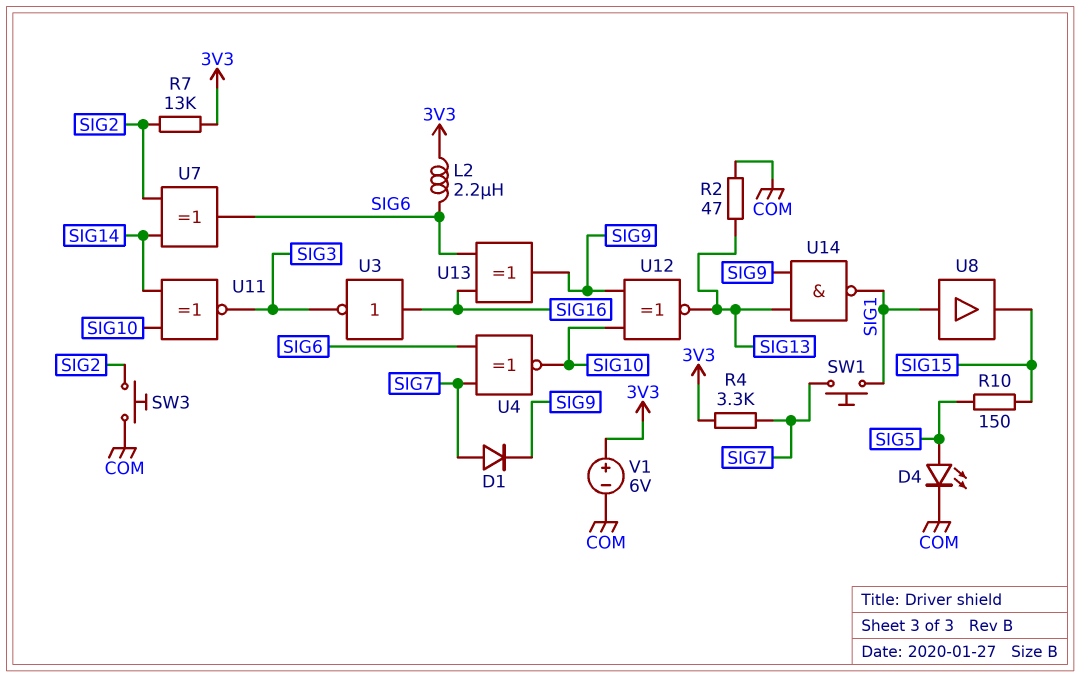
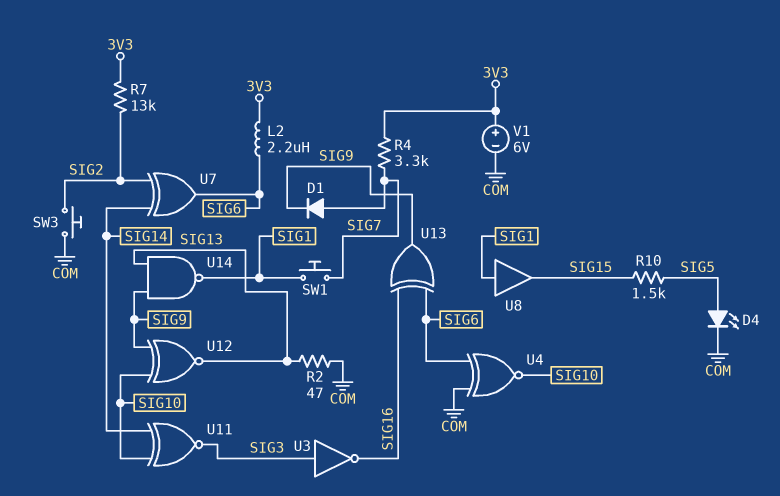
R10: 150 (SIG5, SIG15) -> 1.5k (SIG5, SIG15)
U3: NOT (in SIG16, out SIG3) -> NOT (in SIG3, out SIG16)
U4: XNOR (in SIG6, in SIG7, out SIG10) -> XNOR (in COM, in SIG6, out SIG10)

